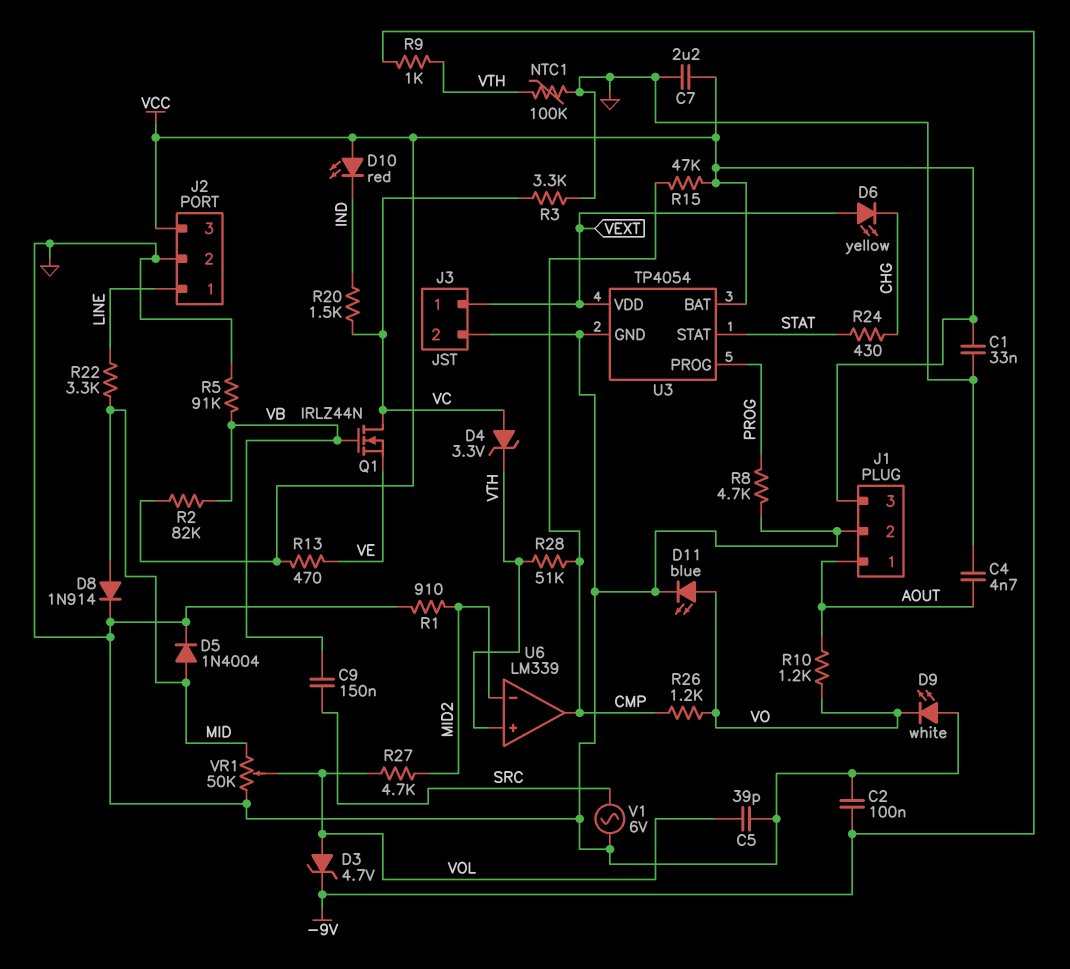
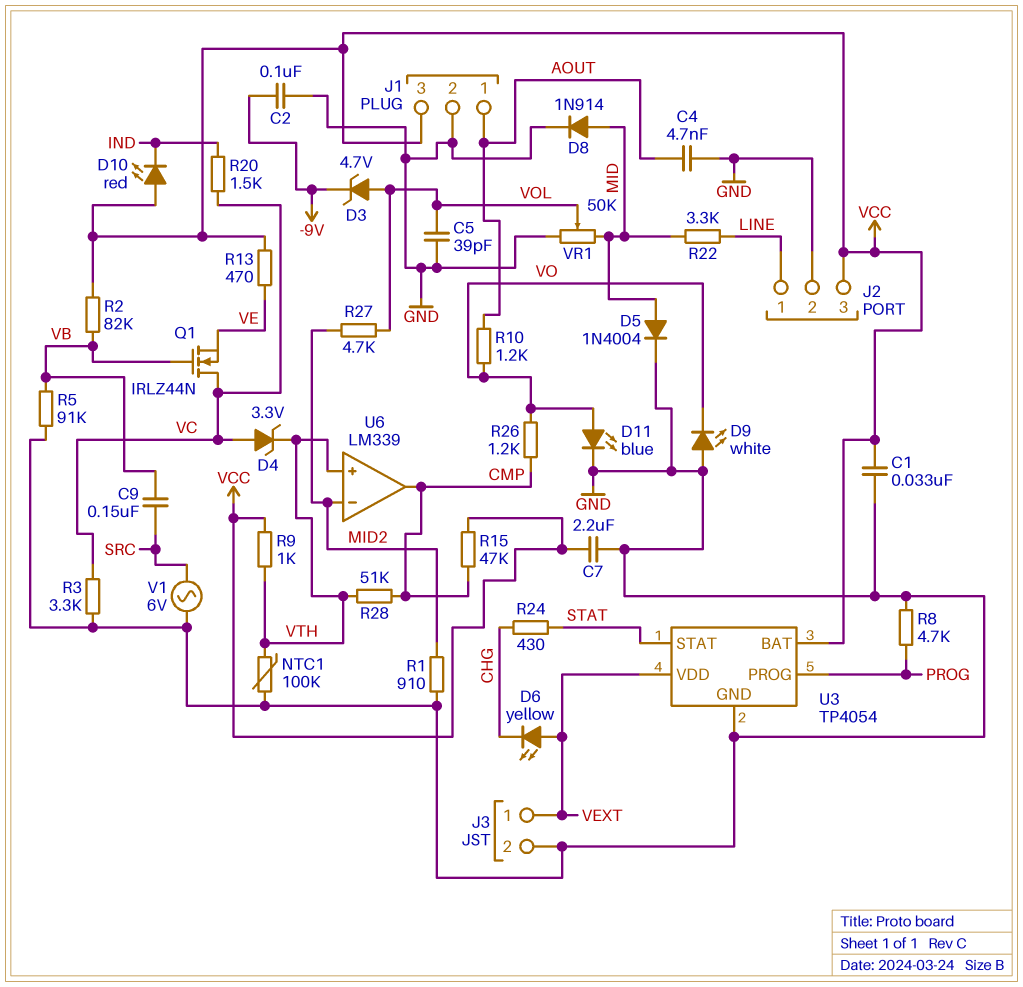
R9: 1k (-9V, VTH) -> 1k (VCC, VTH)

